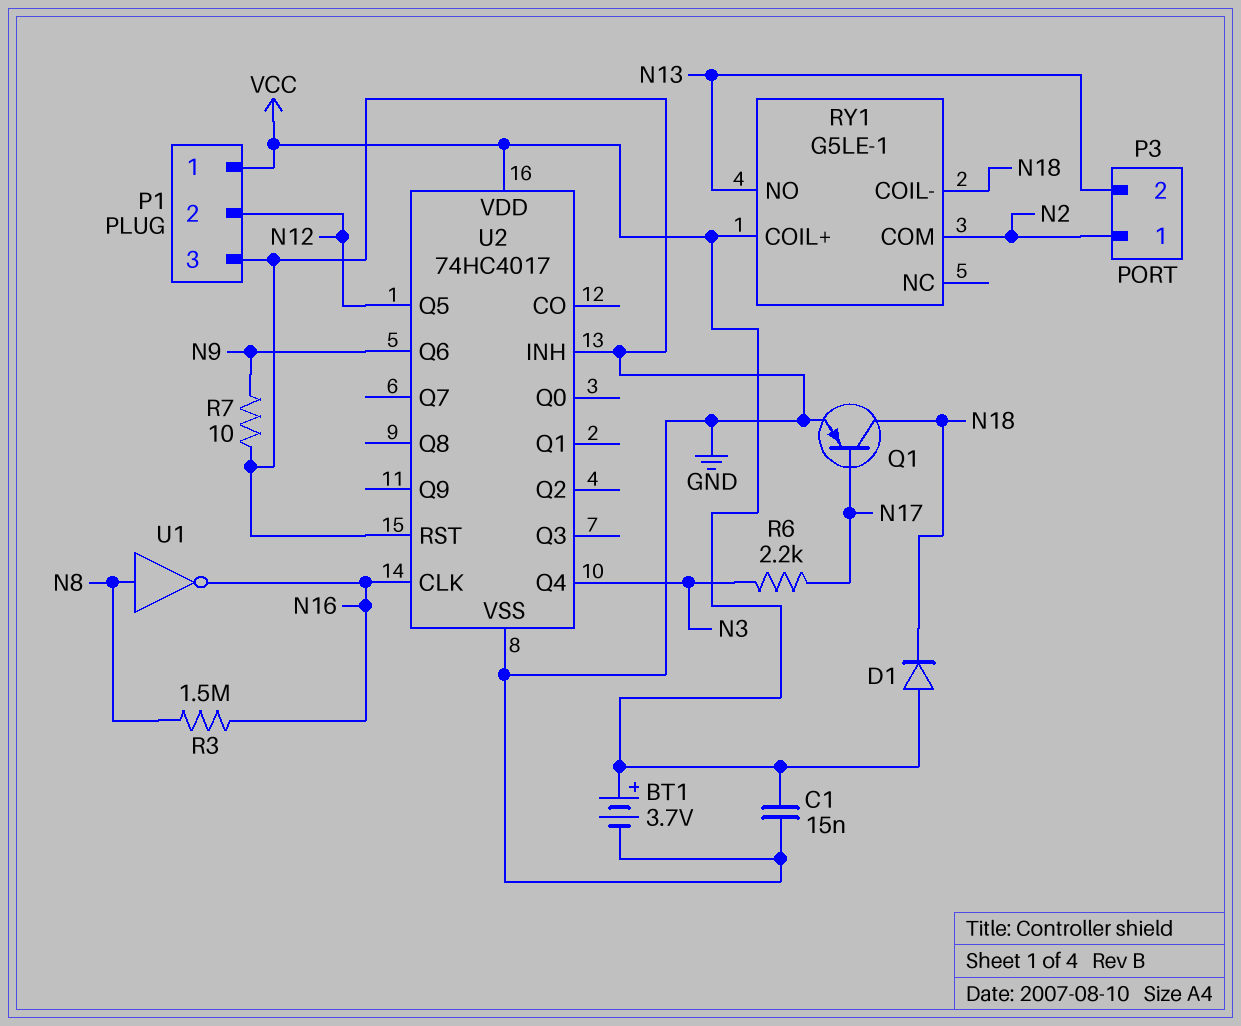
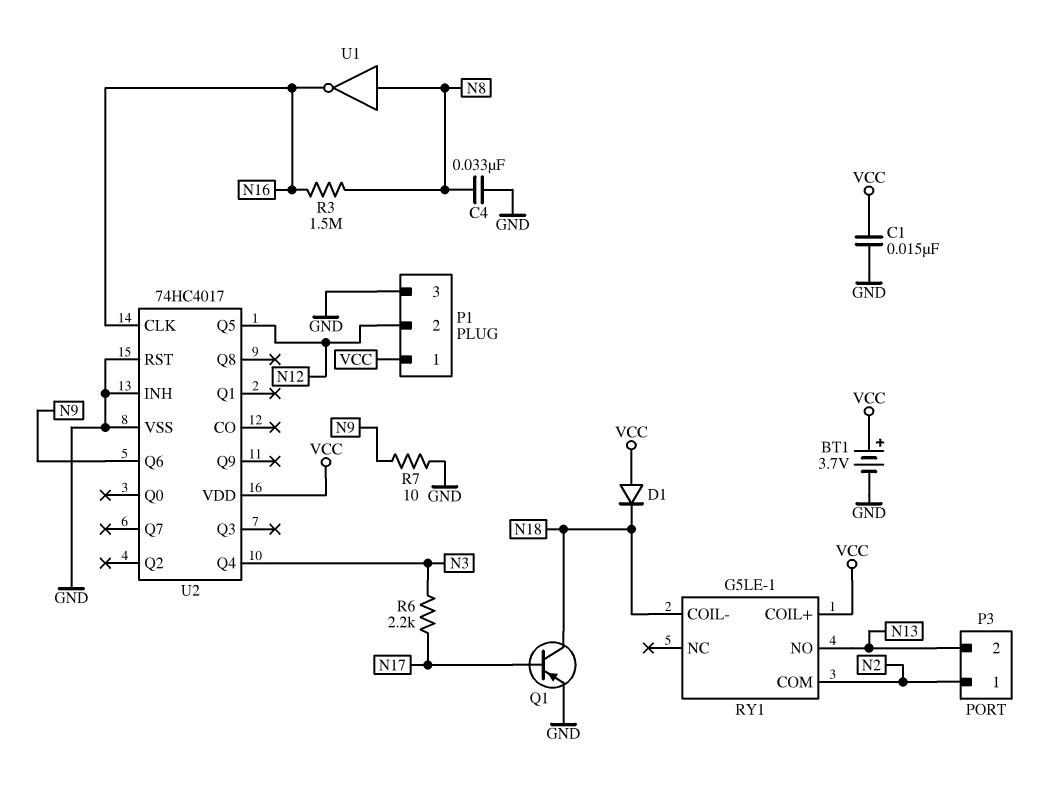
C4: none -> 33nF (GND, N8)

